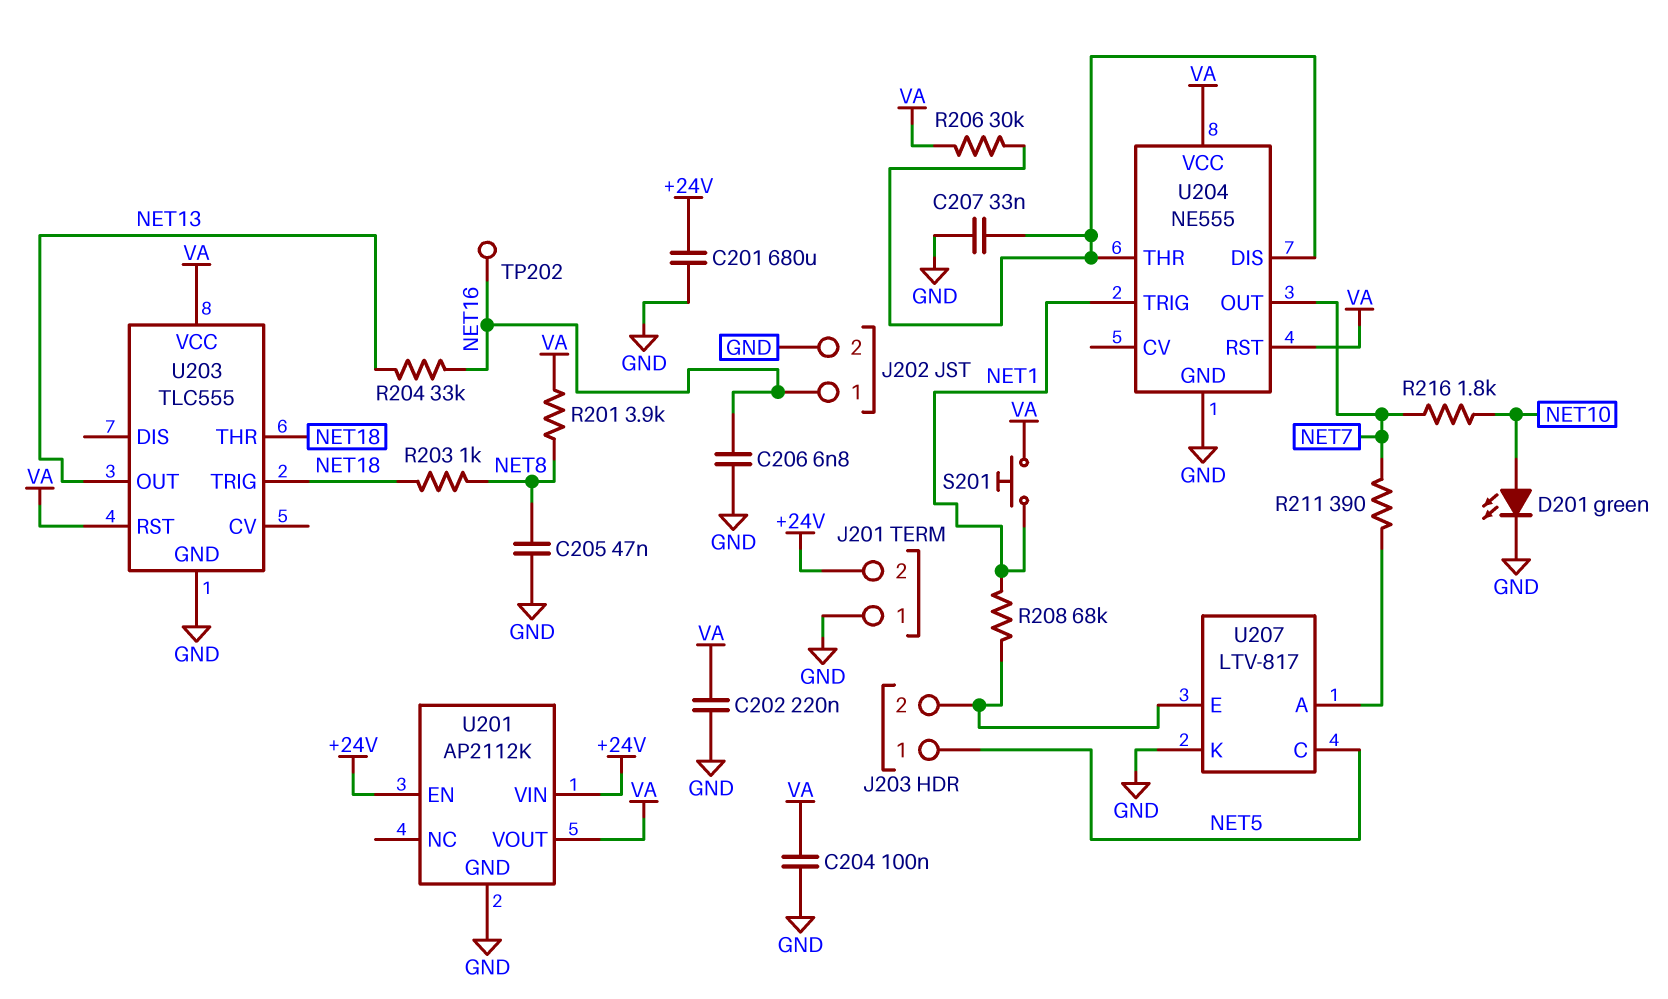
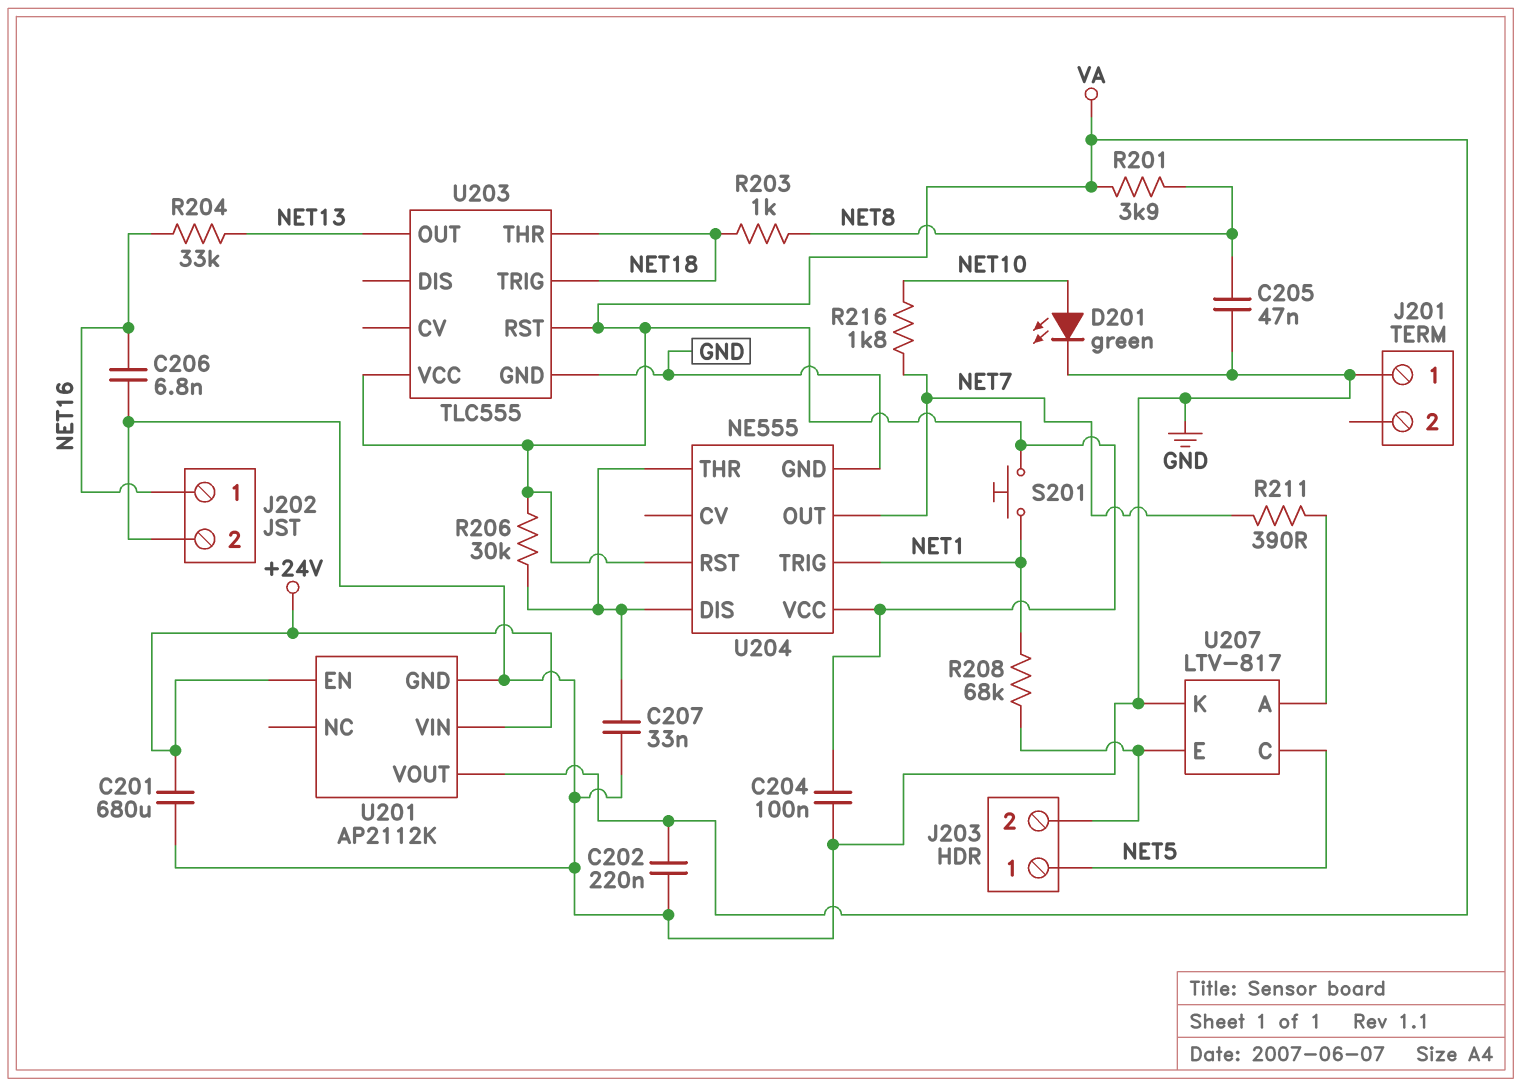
J201 pin 2: +24V -> none
TP202: test point (NET16) -> none

